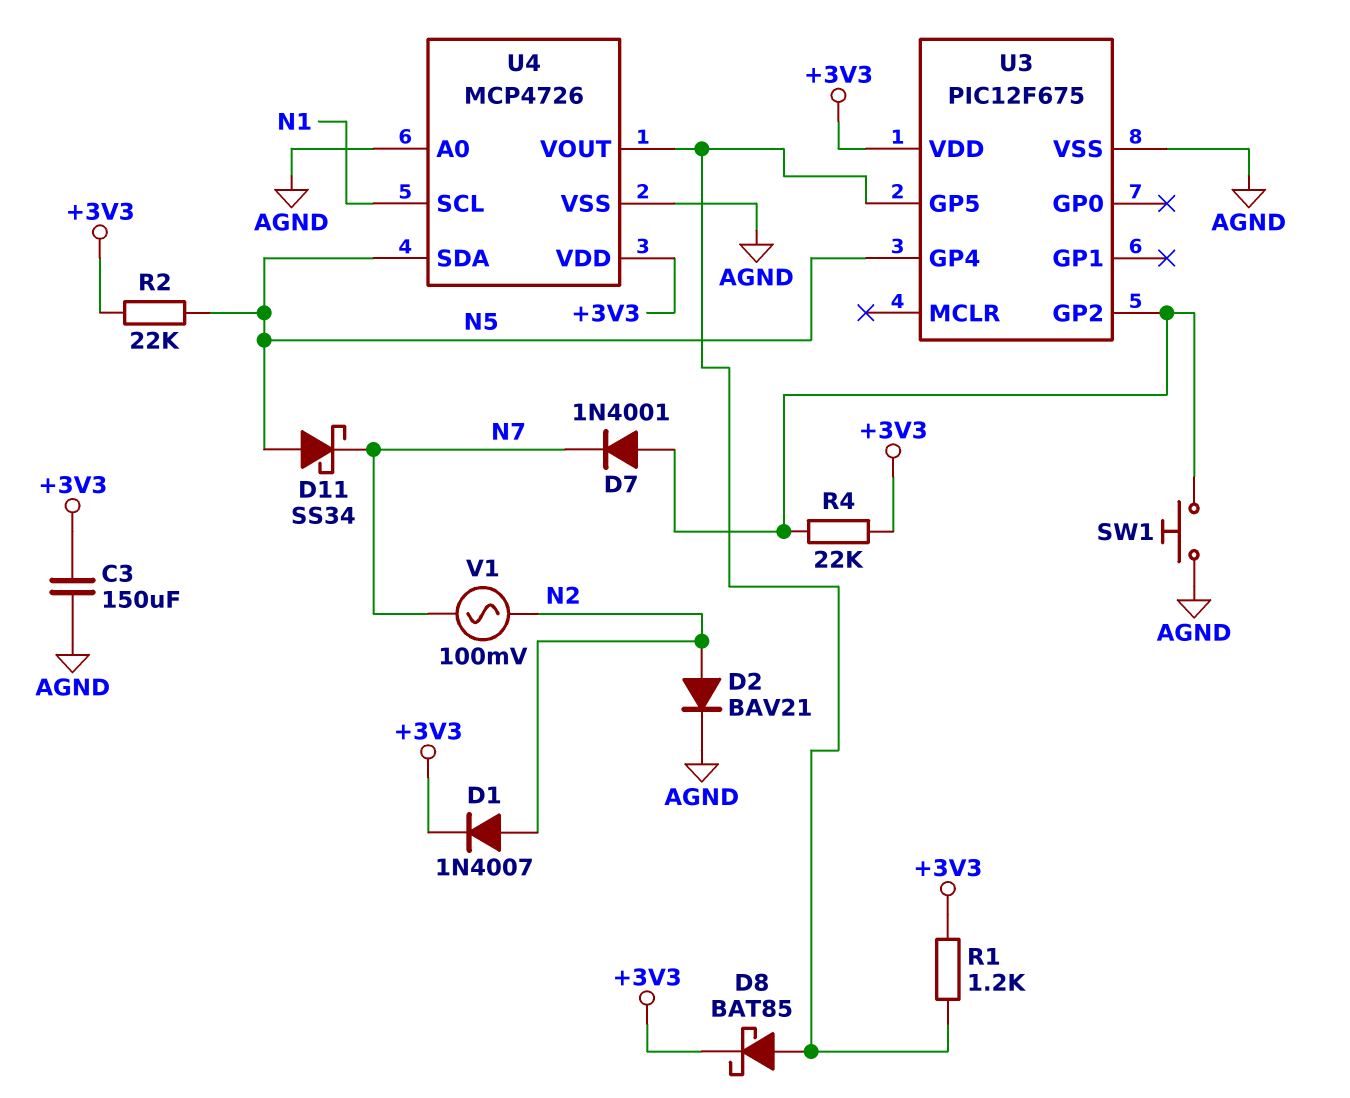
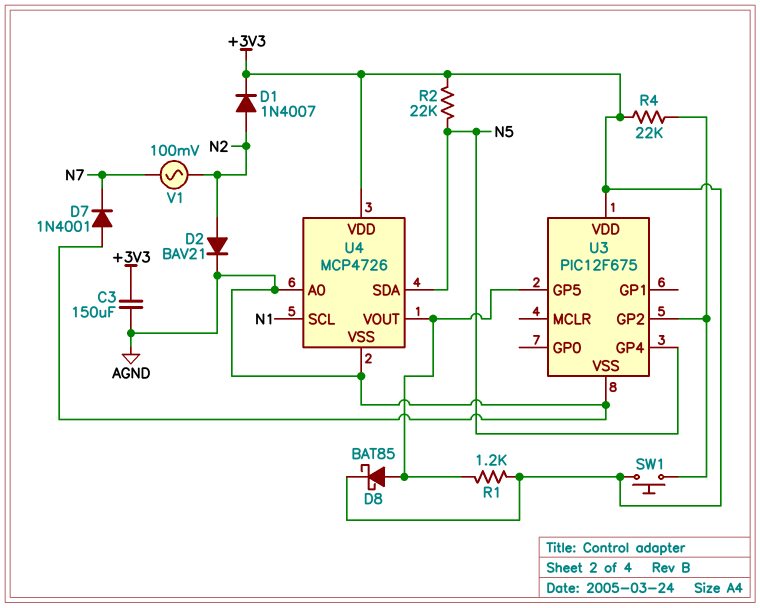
D7: diode 1N4001 (A U3/GP2, K N7) -> diode 1N4001 (A AGND, K N7)
D11: schottky SS34 (A N5, K N7) -> none
SW1: button (AGND, U3/GP2) -> button (+3V3, U3/GP2)

